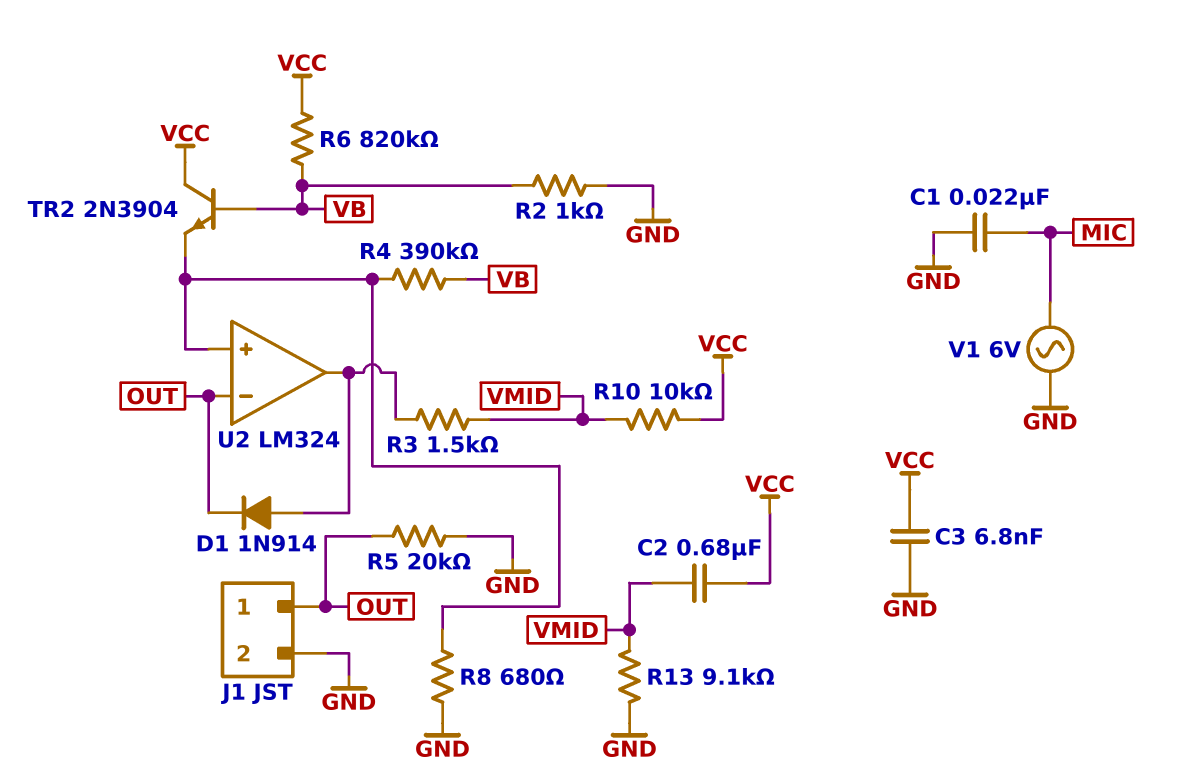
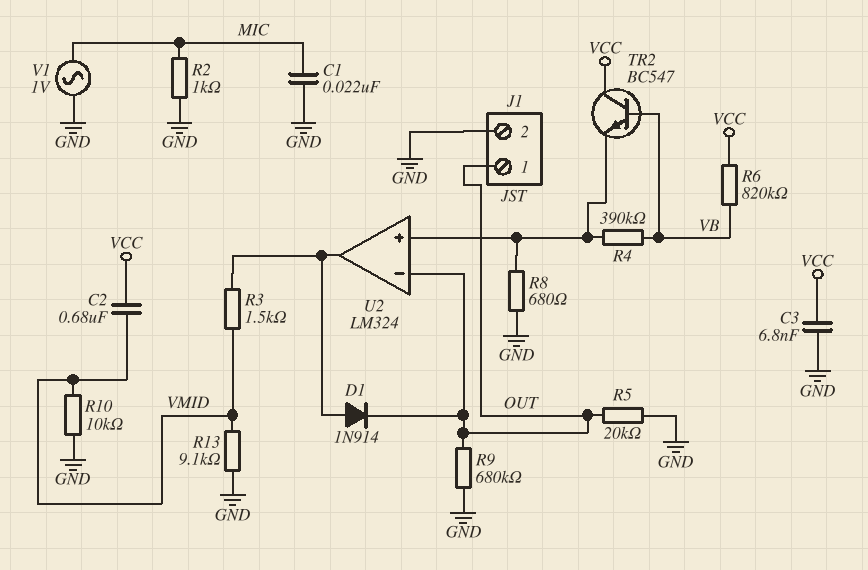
R2: 1k (GND, VB) -> 1k (GND, MIC)
R9: none -> 680k (GND, OUT)
R10: 10k (VCC, VMID) -> 10k (GND, VMID)
TR2: NPN 2N3904 (B VB, C VCC, E U2/in+) -> NPN BC547 (B VB, C VCC, E U2/in+)
V1: AC 6V (GND, MIC) -> AC 1V (GND, MIC)

